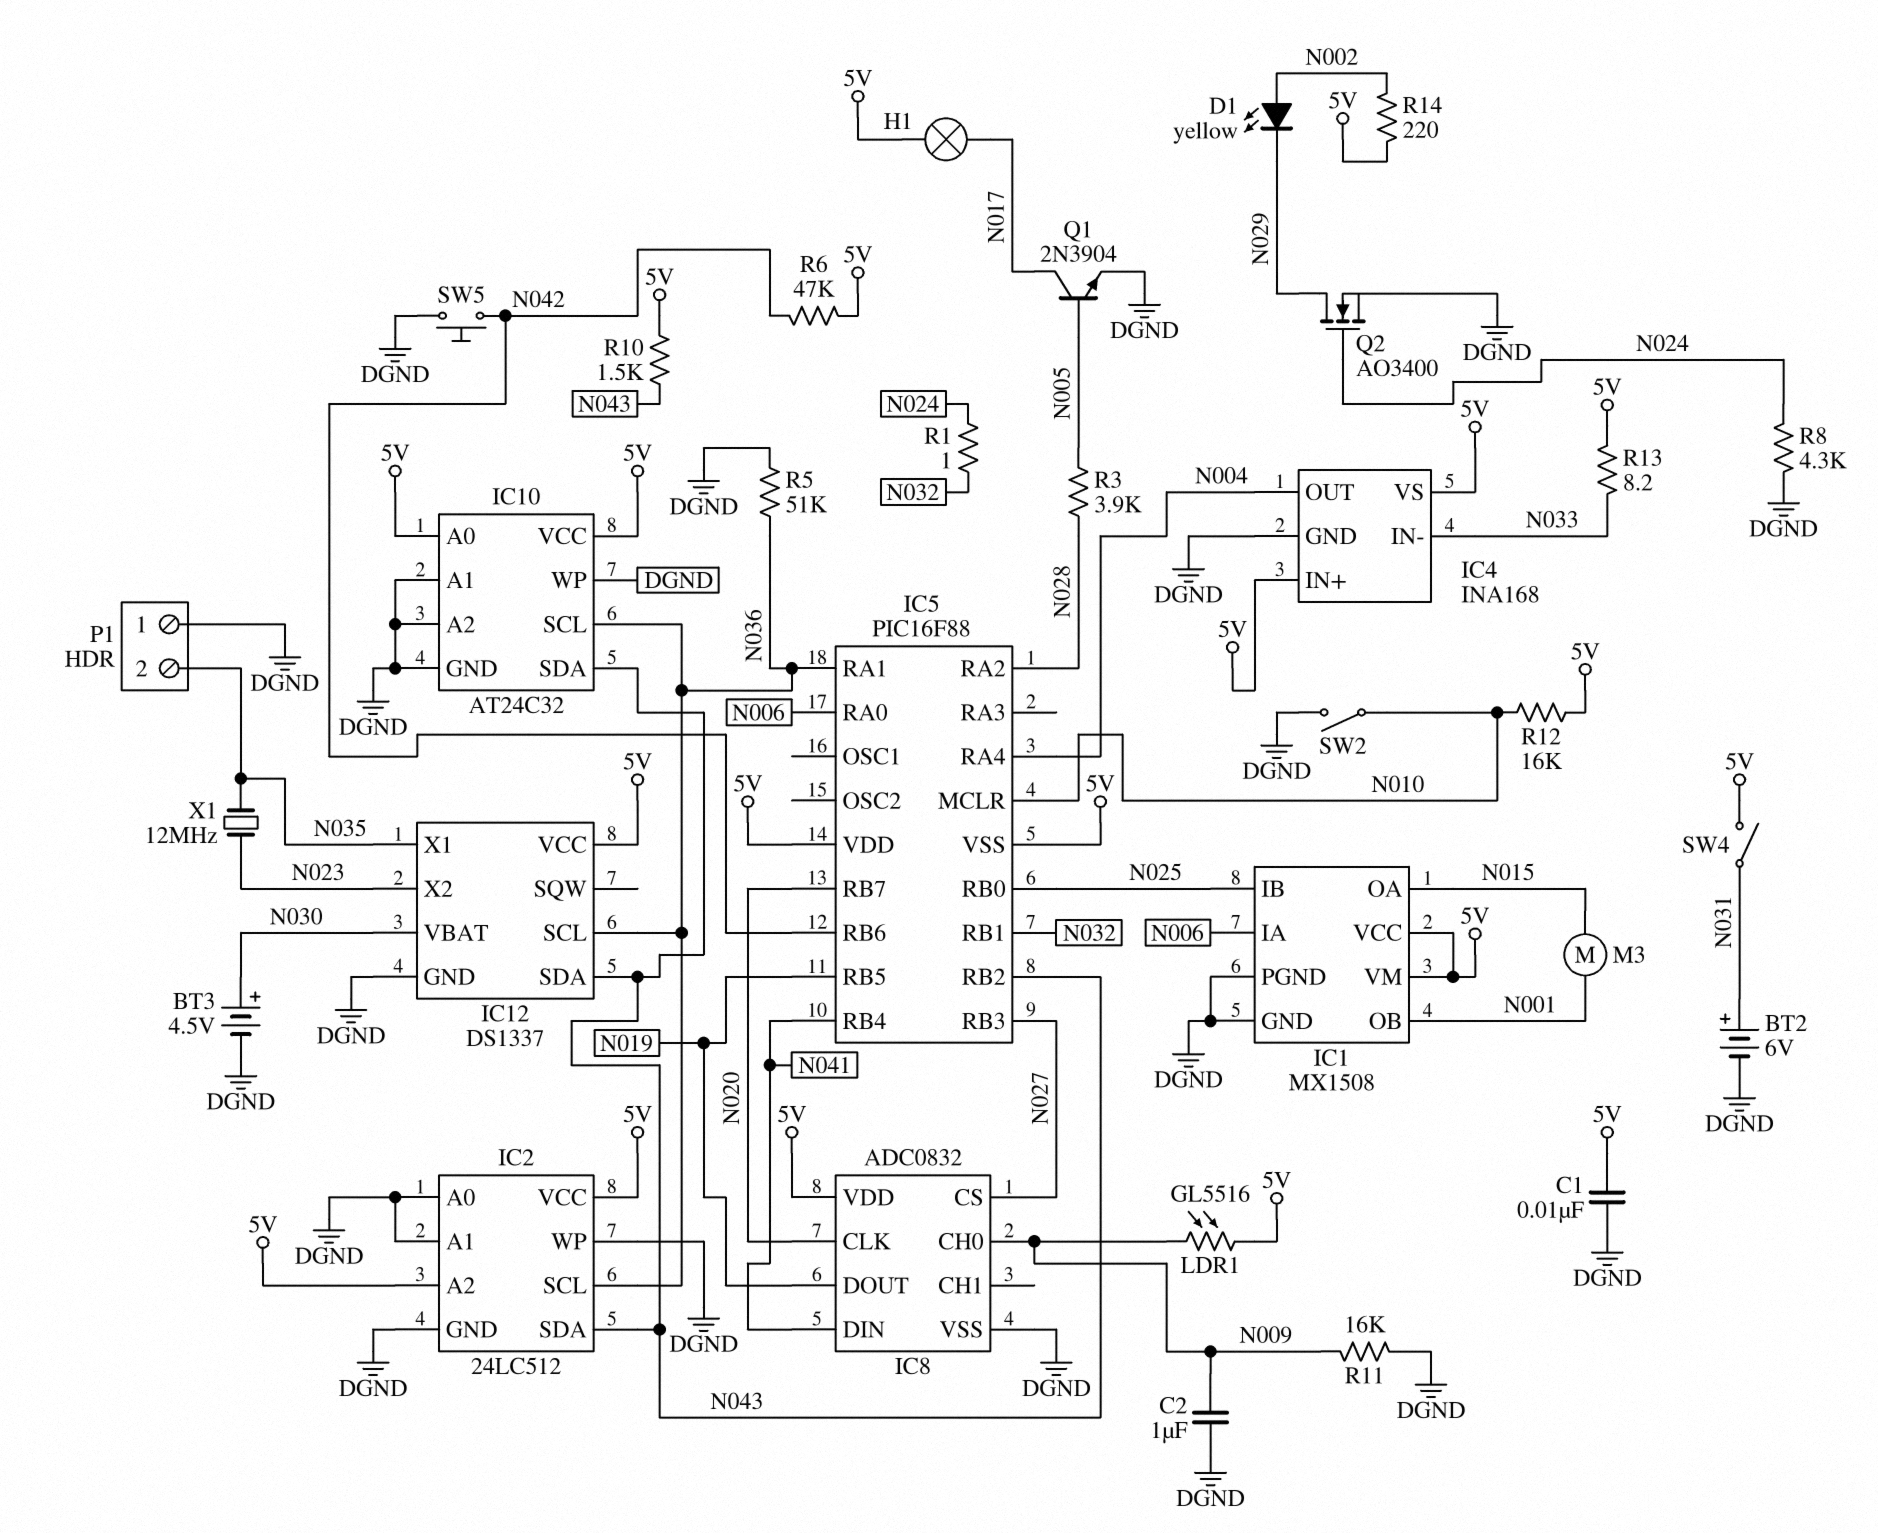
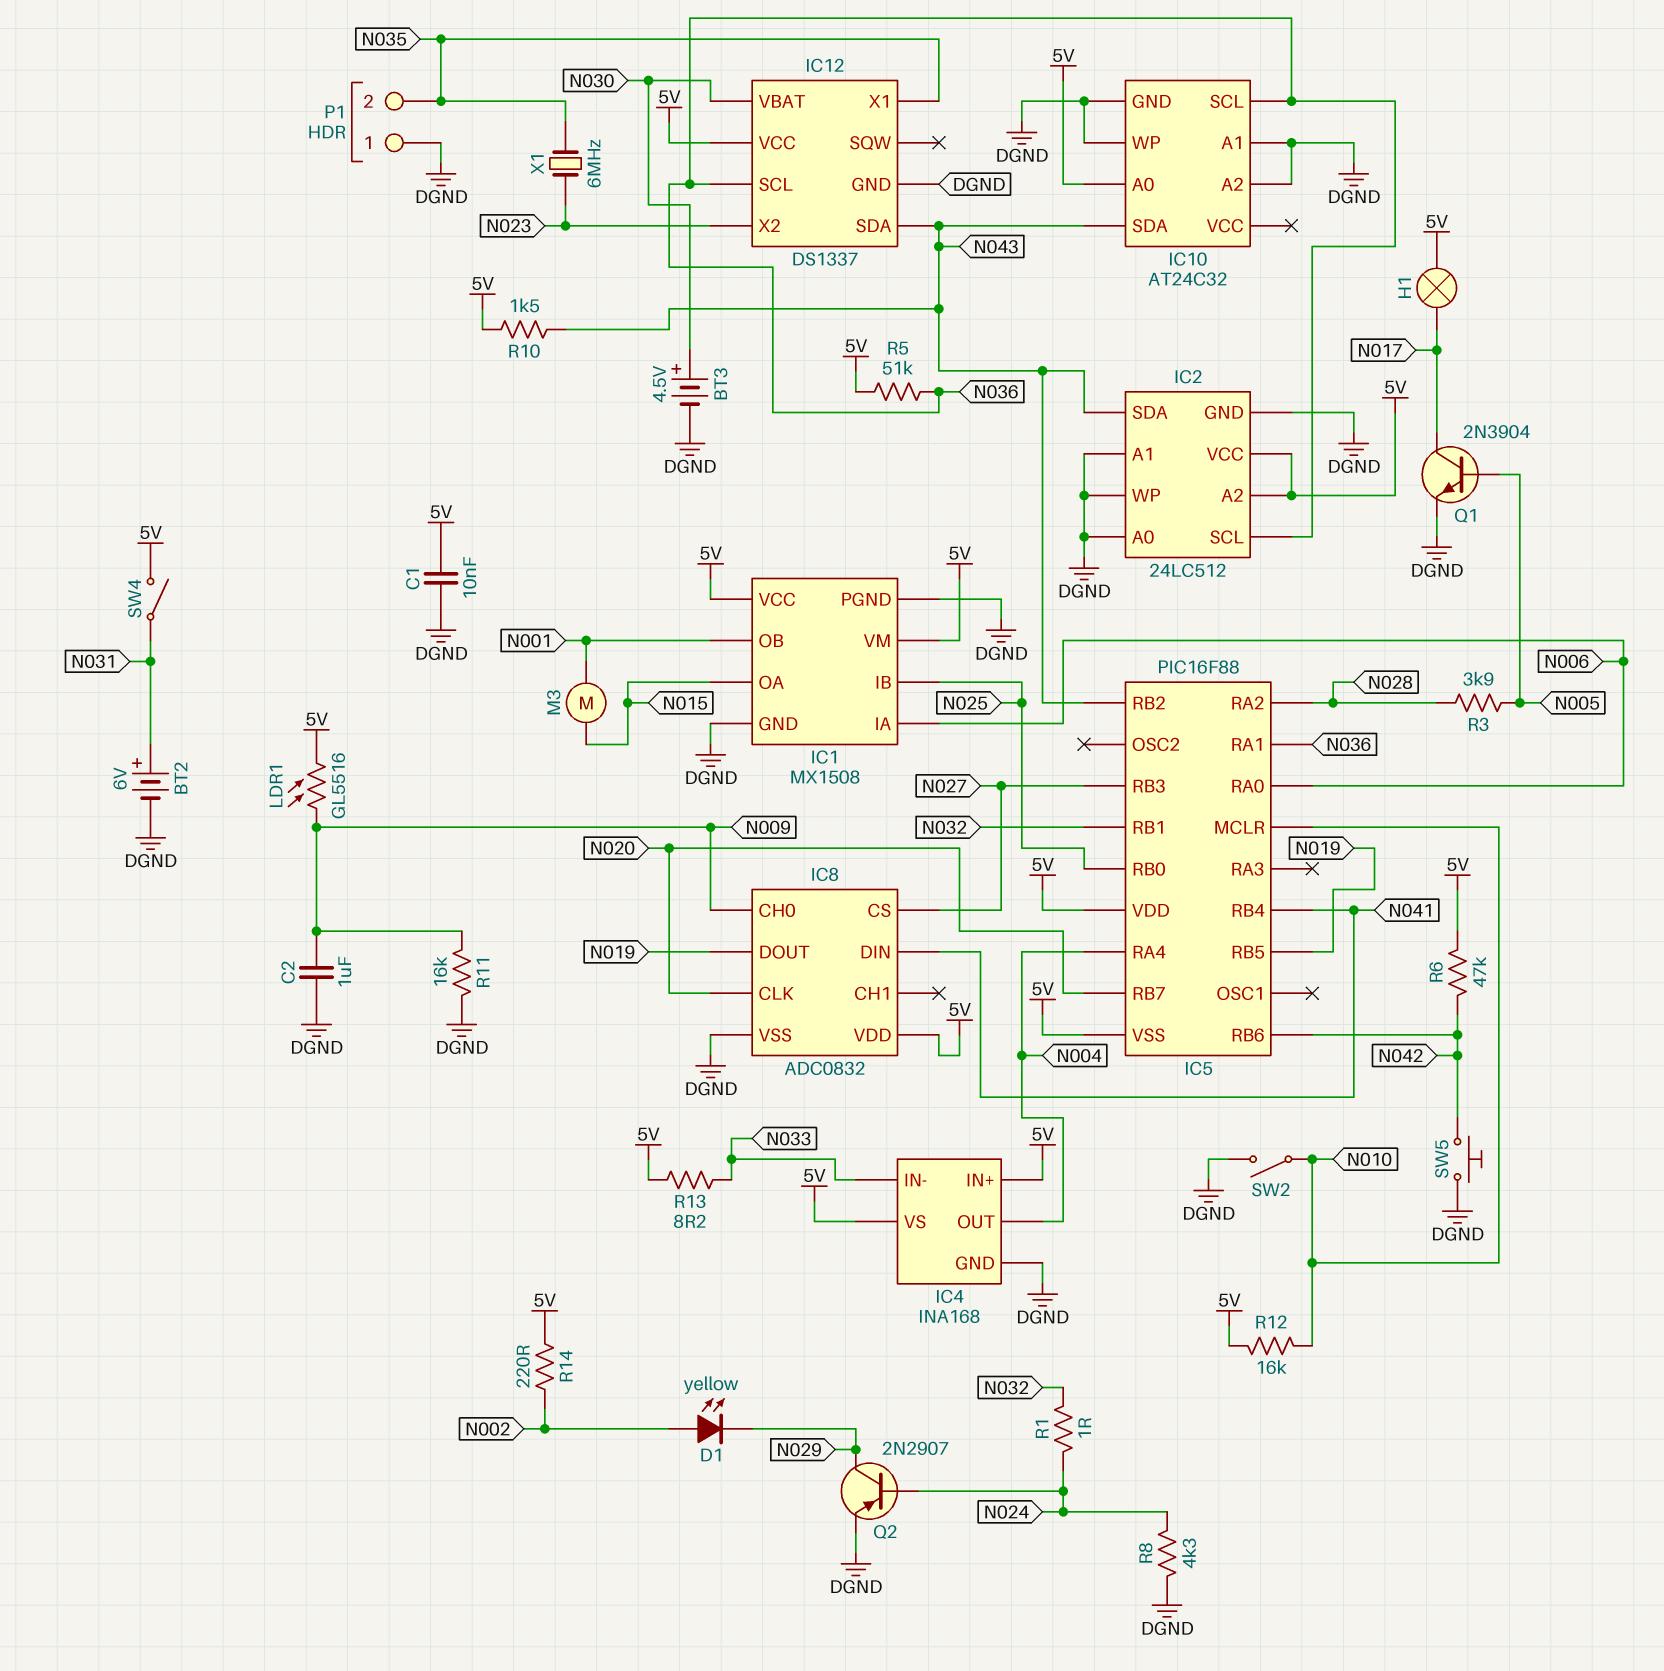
IC10 pin VCC: 5V -> none
Q2: NMOS AO3400 (G N024, D N029, S DGND) -> PNP 2N2907 (B N024, C N029, E DGND)
R5: 51k (DGND, N036) -> 51k (5V, N036)
X1: 12MHz (N023, N035) -> 6MHz (N023, N035)

